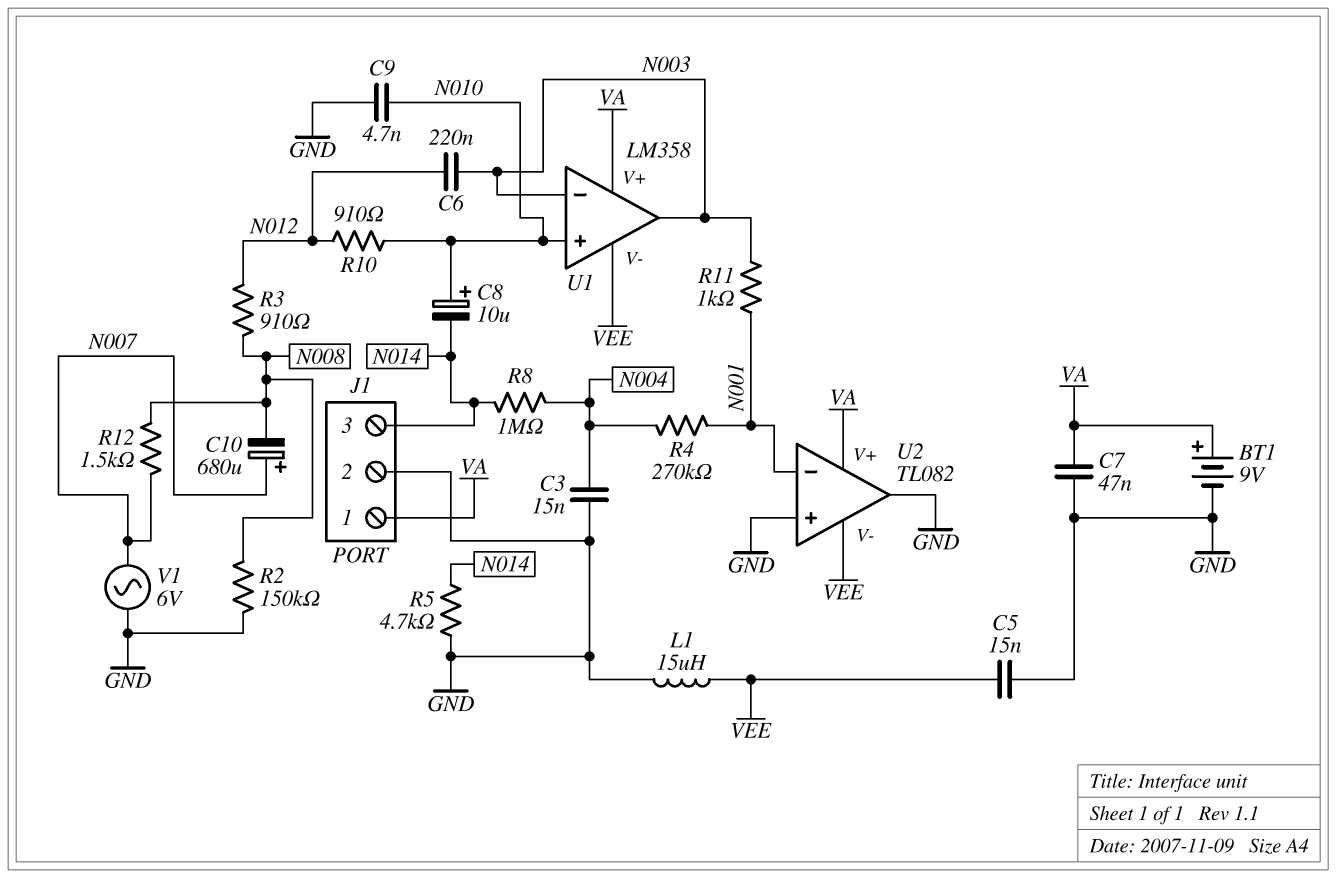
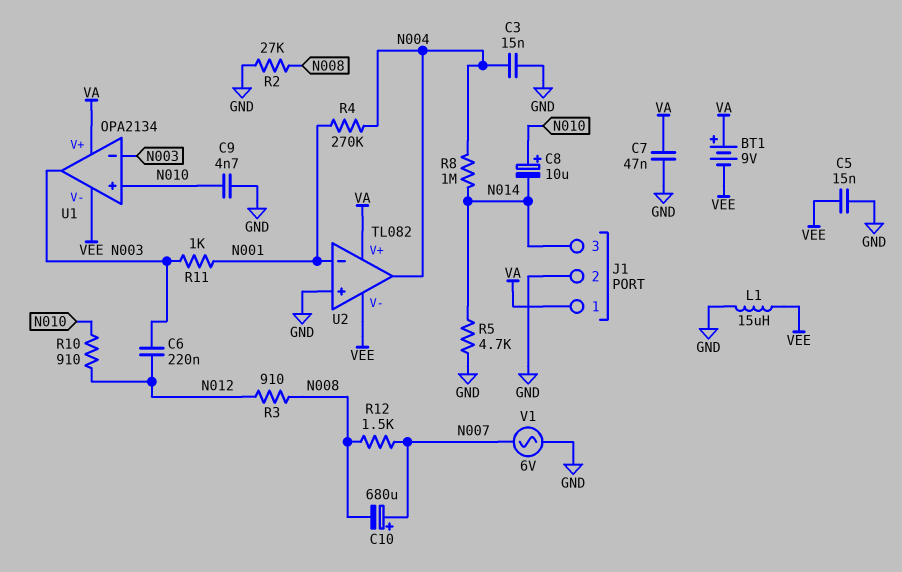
BT1: 9V (plus VA, minus GND) -> 9V (plus VA, minus VEE)
R2: 150k (GND, N008) -> 27k (GND, N008)
U1: LM358 -> OPA2134
U2 pin out: GND -> N004

